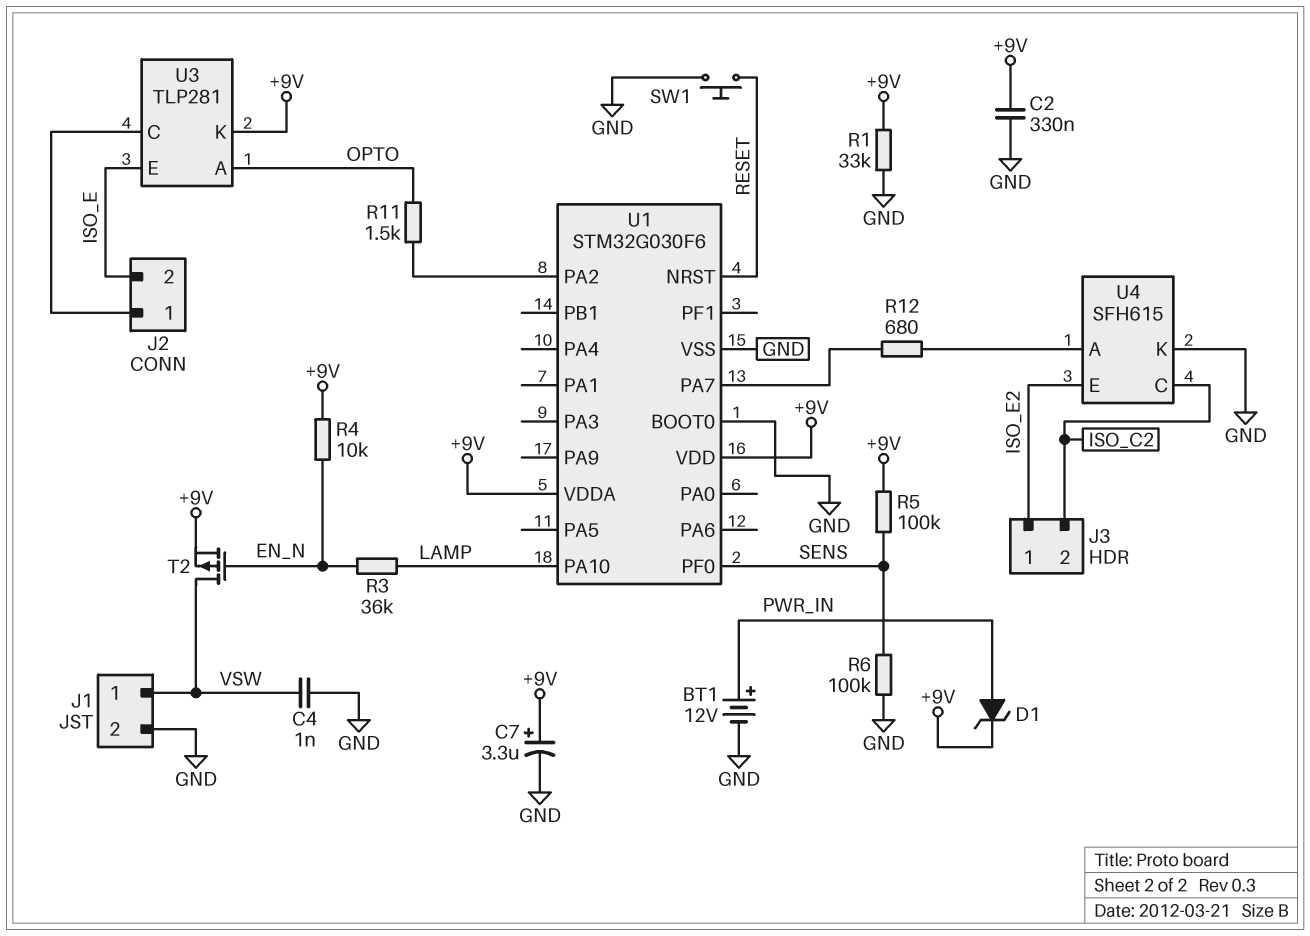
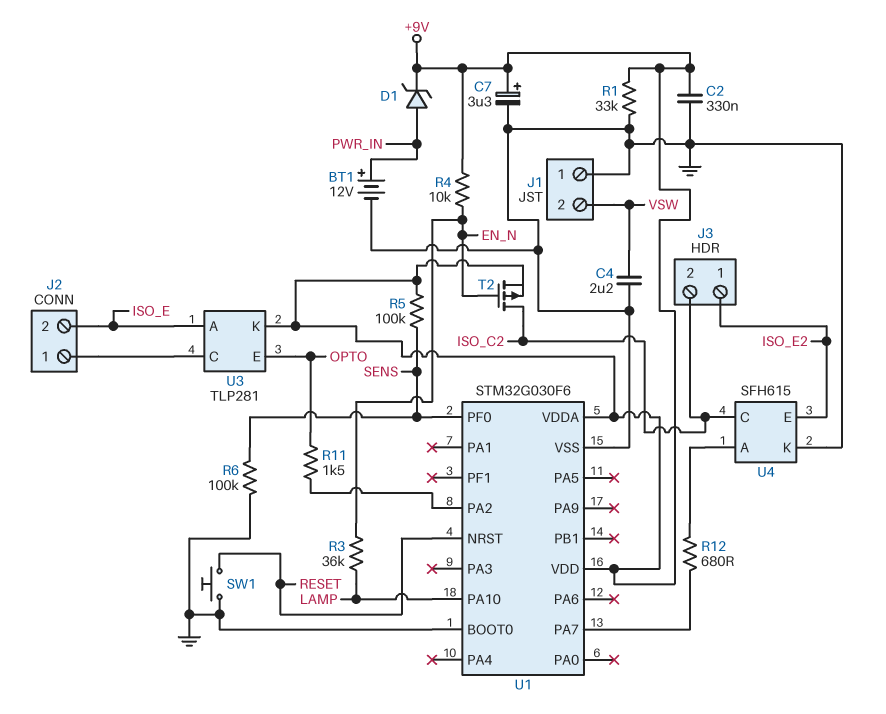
C4: 1nF (GND, VSW) -> 2.2uF (GND, VSW)
J1 pin 1: VSW -> GND
J1 pin 2: GND -> VSW
T2: PMOS (G EN_N, D VSW, S +9V) -> PMOS (G EN_N, D ISO_C2, S +9V)
U3 pin A: OPTO -> ISO_E
U3 pin E: ISO_E -> OPTO

